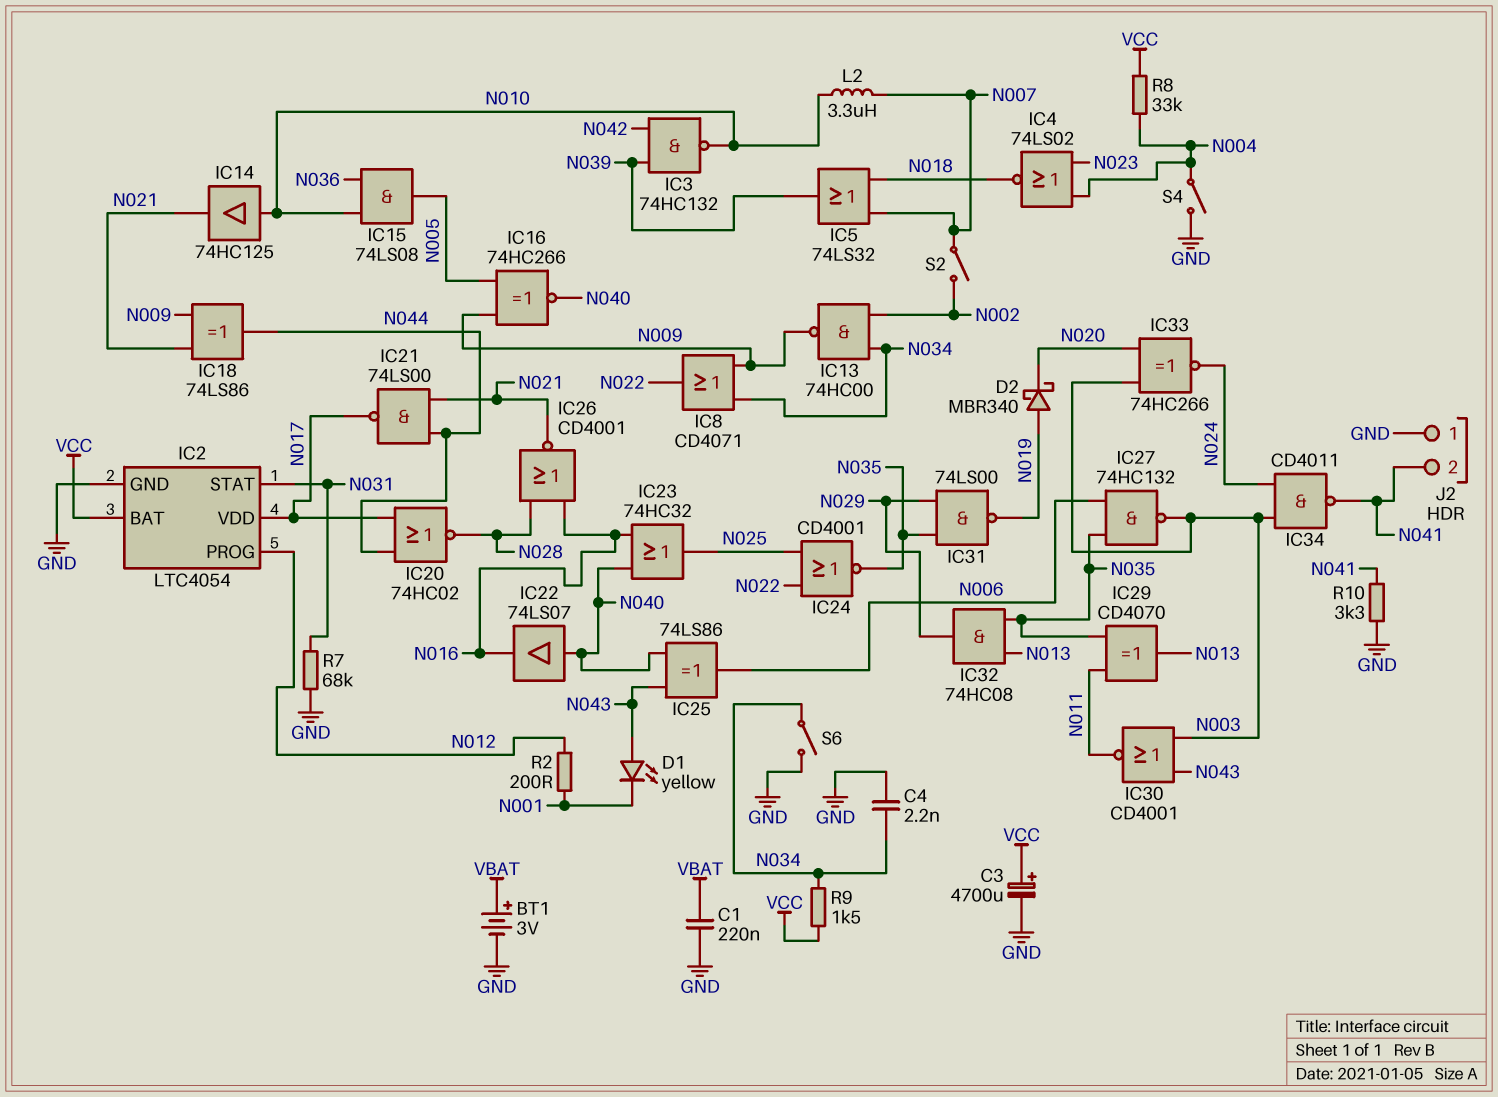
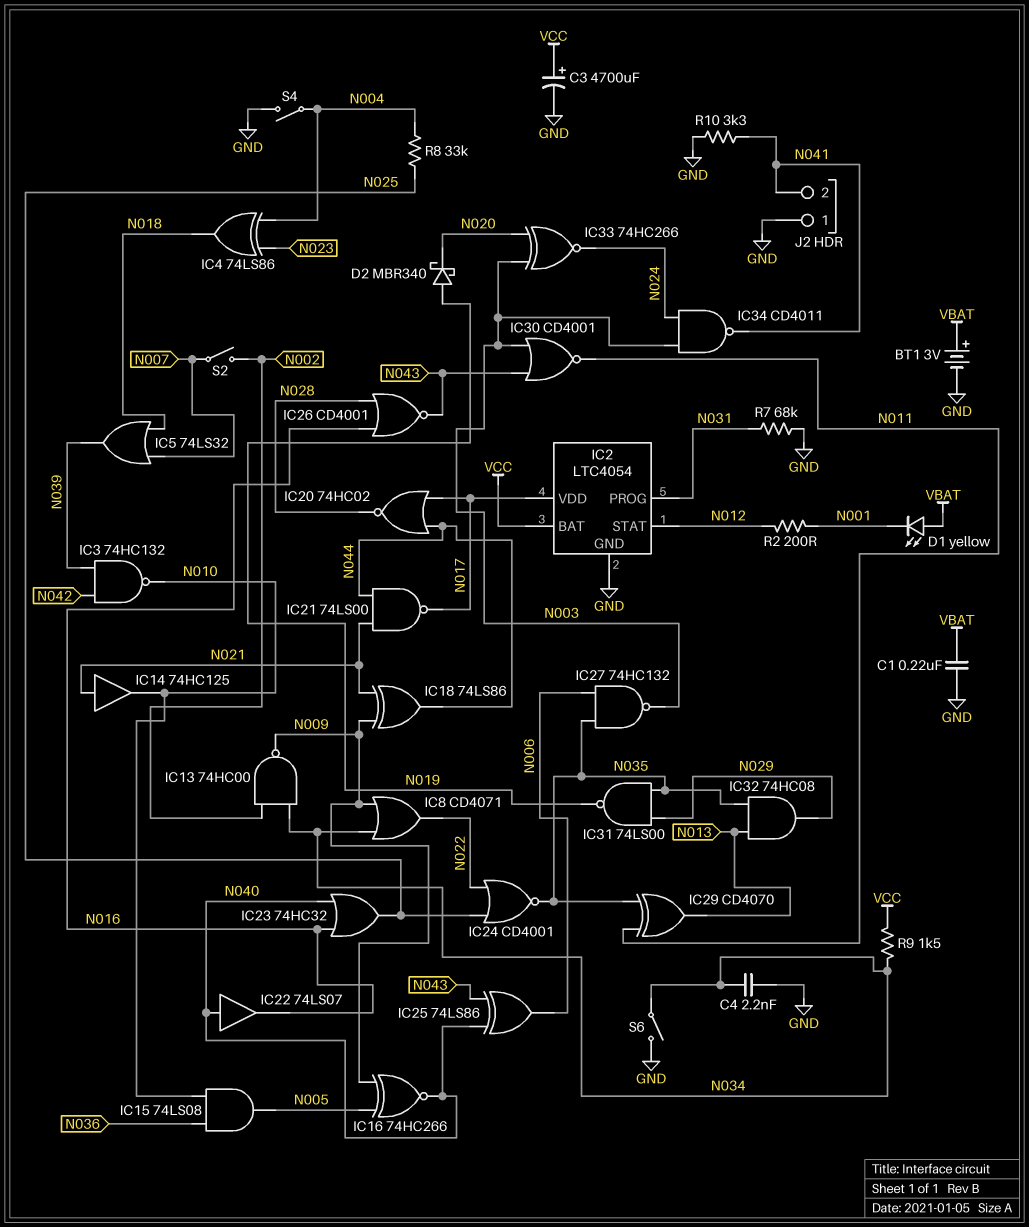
D1: LED yellow (A N043, K N001) -> LED yellow (A VBAT, K N001)
IC2 pin PROG: N012 -> N031
IC2 pin STAT: N031 -> N012
IC4: NOR 74LS02 (in N004, in N023, out N018) -> XOR 74LS86 (in N004, in N023, out N018)
IC14: buffer 74HC125 (in N010, out N021) -> buffer 74HC125 (in N021, out N010)
IC26: NOR CD4001 (in N016, in N028, out N021) -> NOR CD4001 (in N016, in N028, out N043)
L2: 3.3uH (N007, N010) -> none
R8: 33k (N004, VCC) -> 33k (N004, N025)

